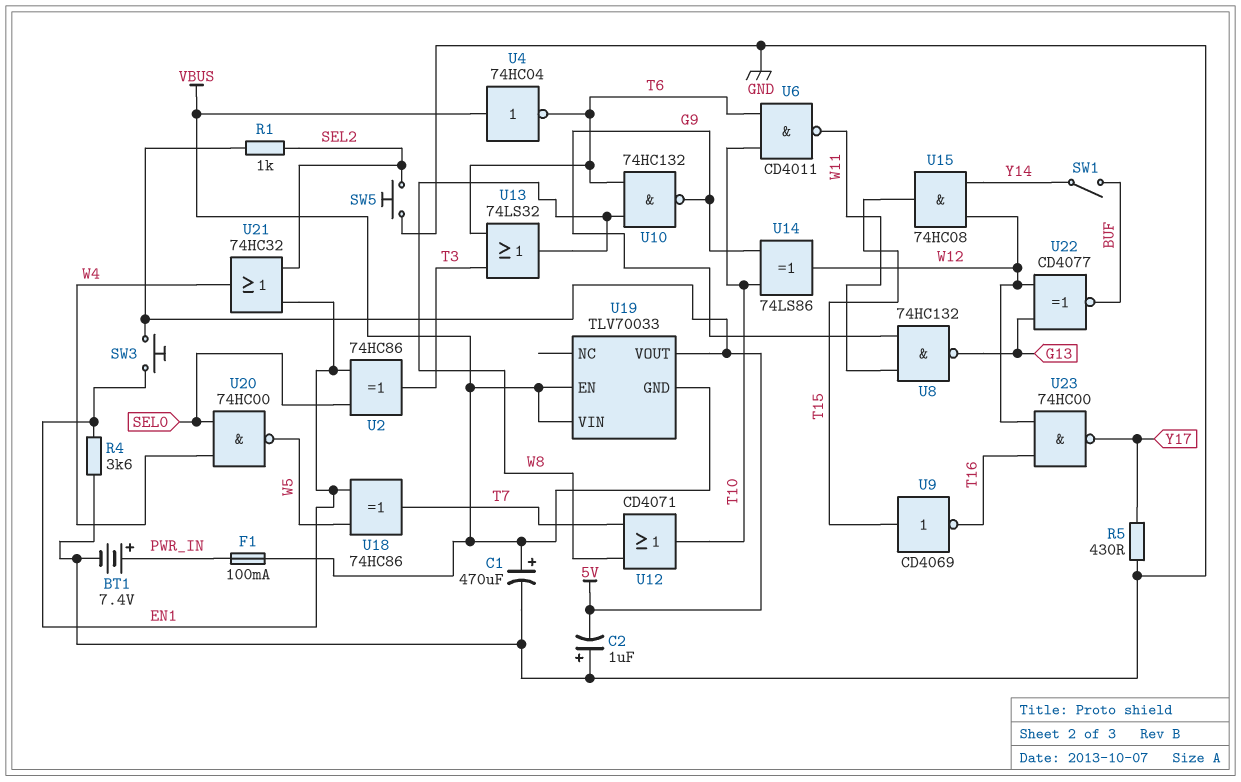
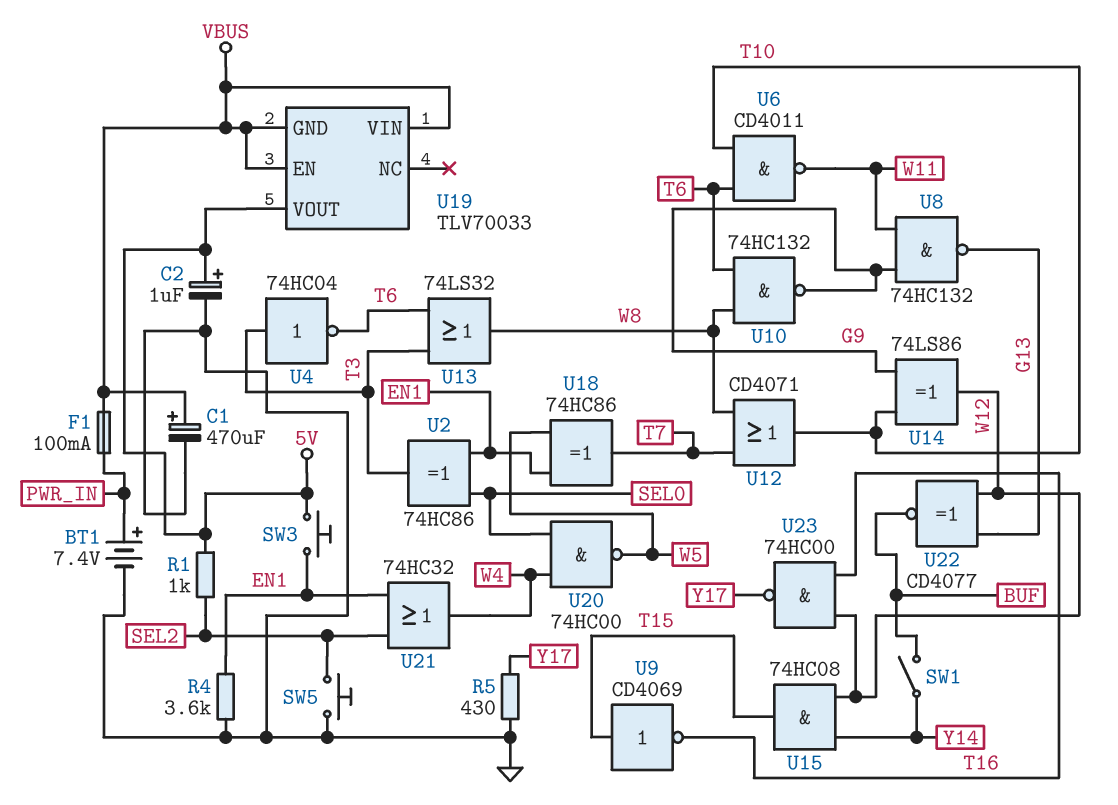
C2: 1uF (plus GND, minus 5V) -> 1uF (plus 5V, minus GND)
U4: NOT 74HC04 (in VBUS, out T6) -> NOT 74HC04 (in T3, out T6)

